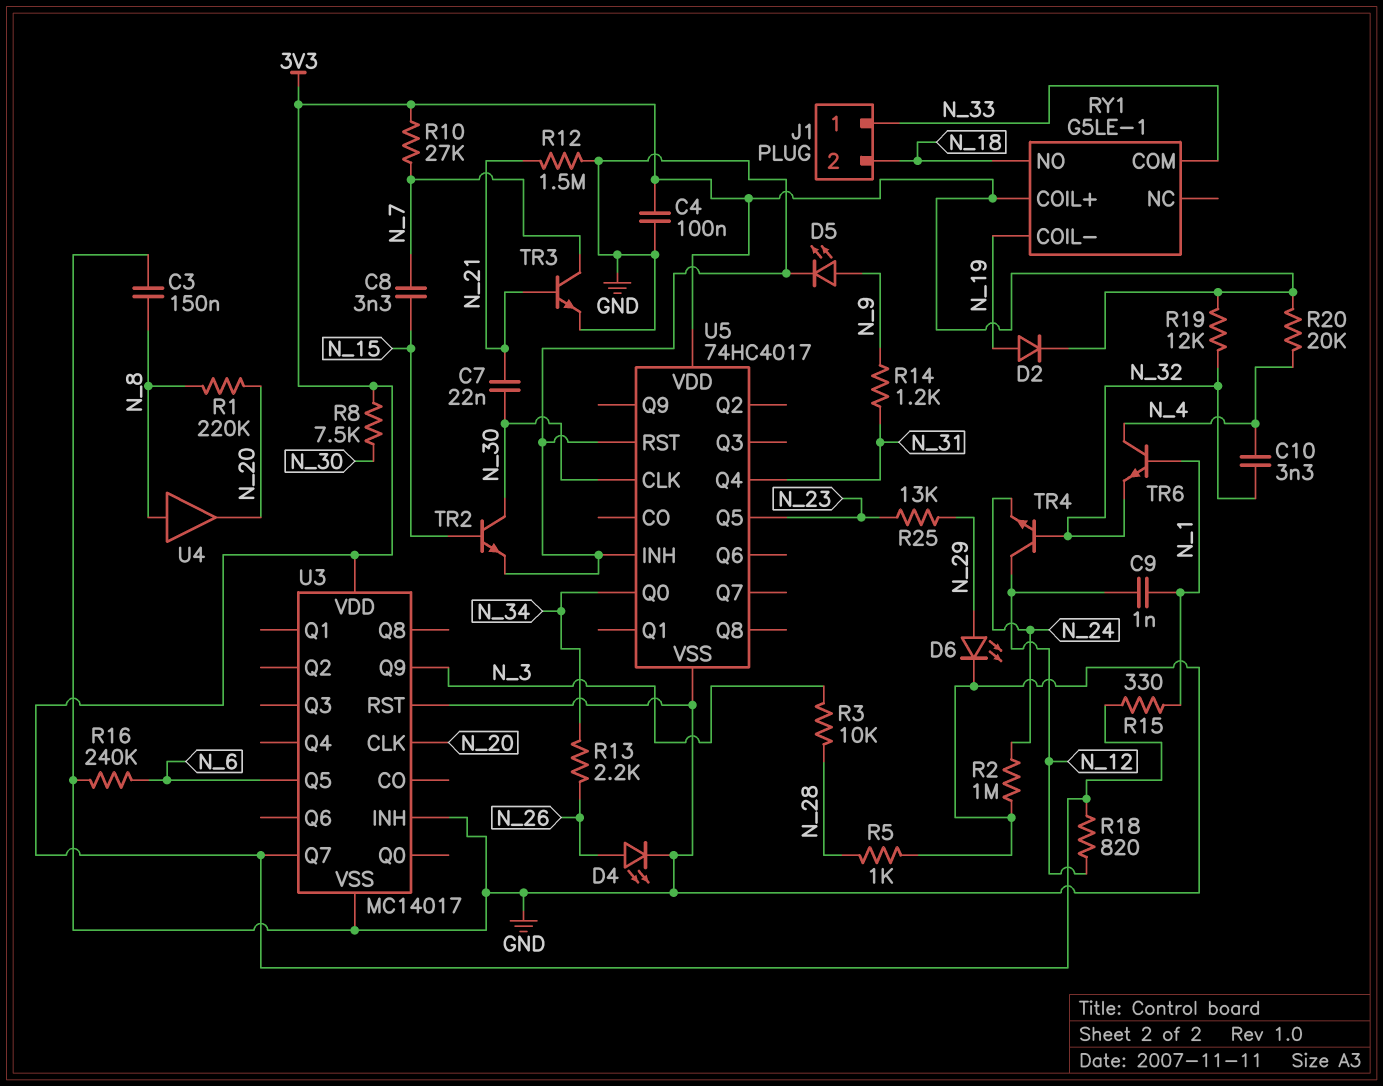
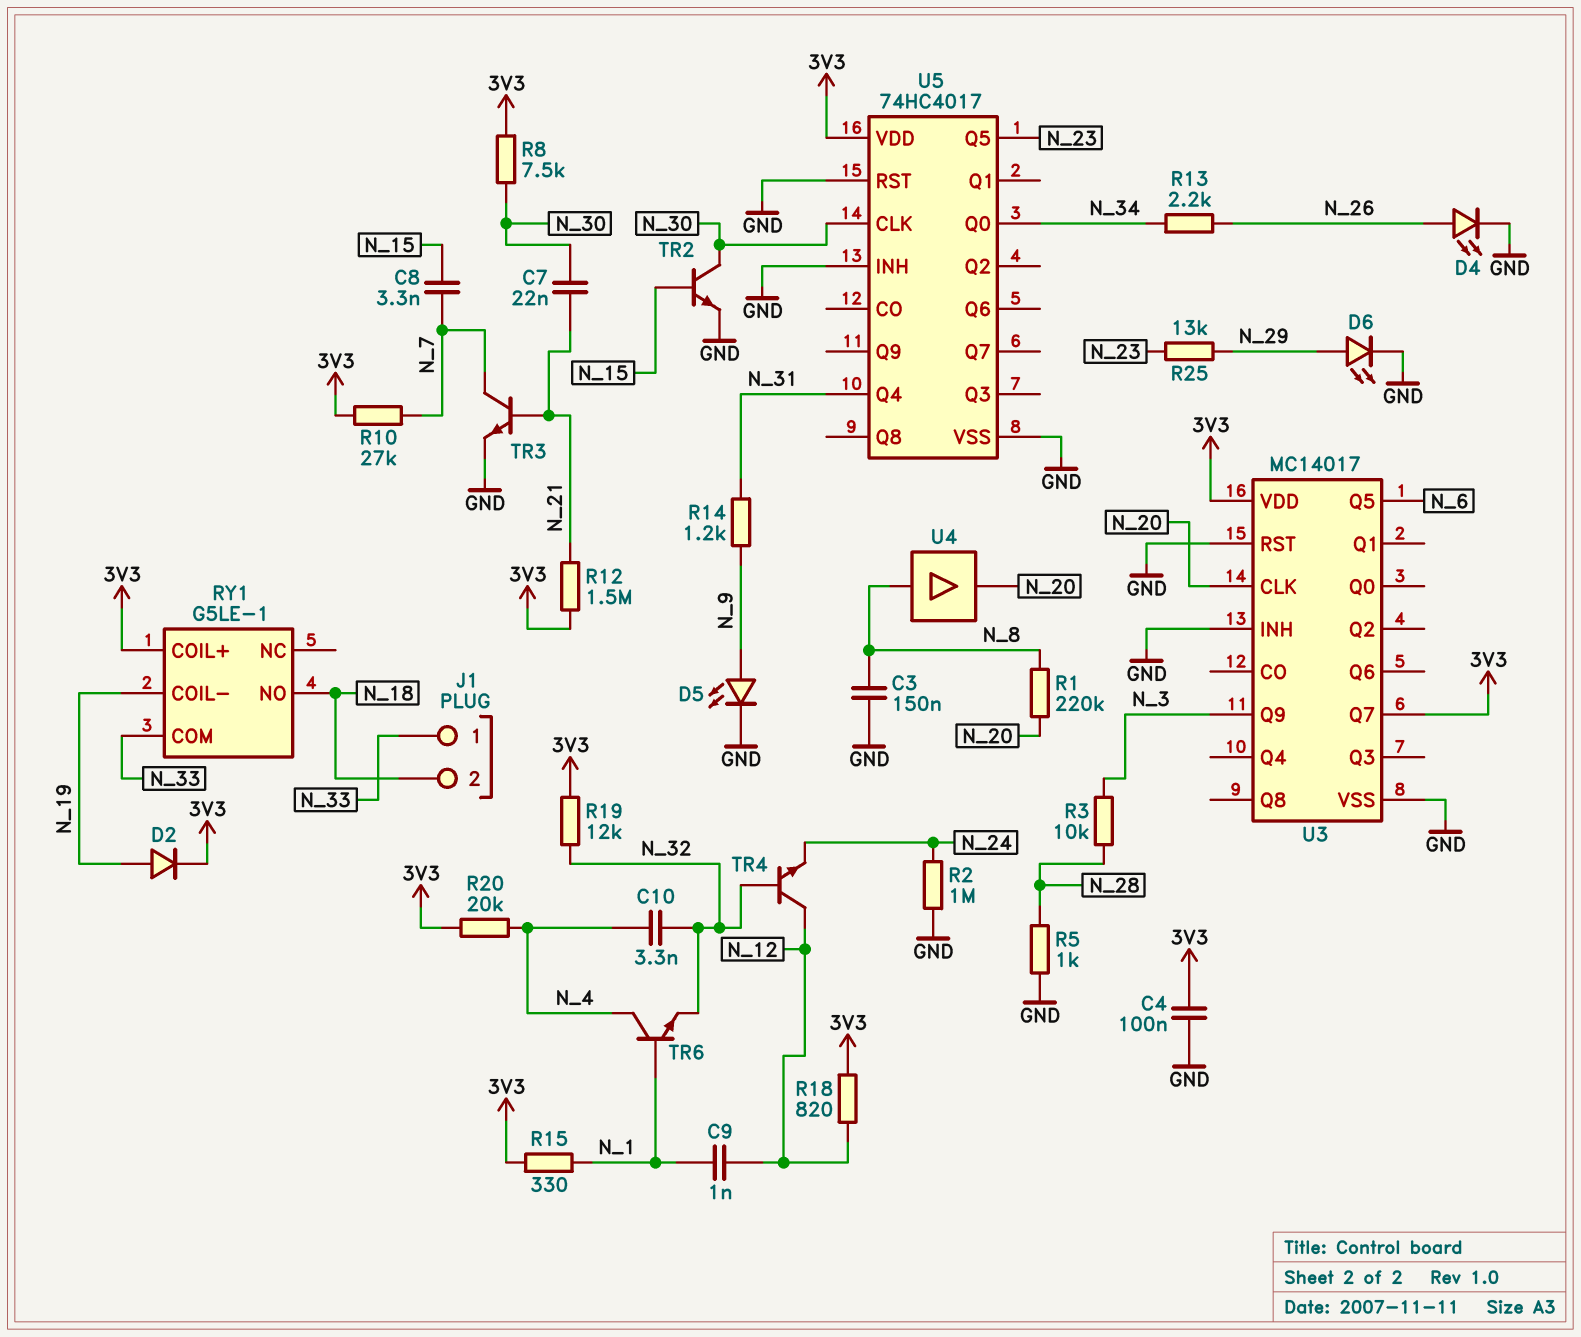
R12: 1.5M (GND, N_21) -> 1.5M (3V3, N_21)
R16: 240k (GND, N_6) -> none

